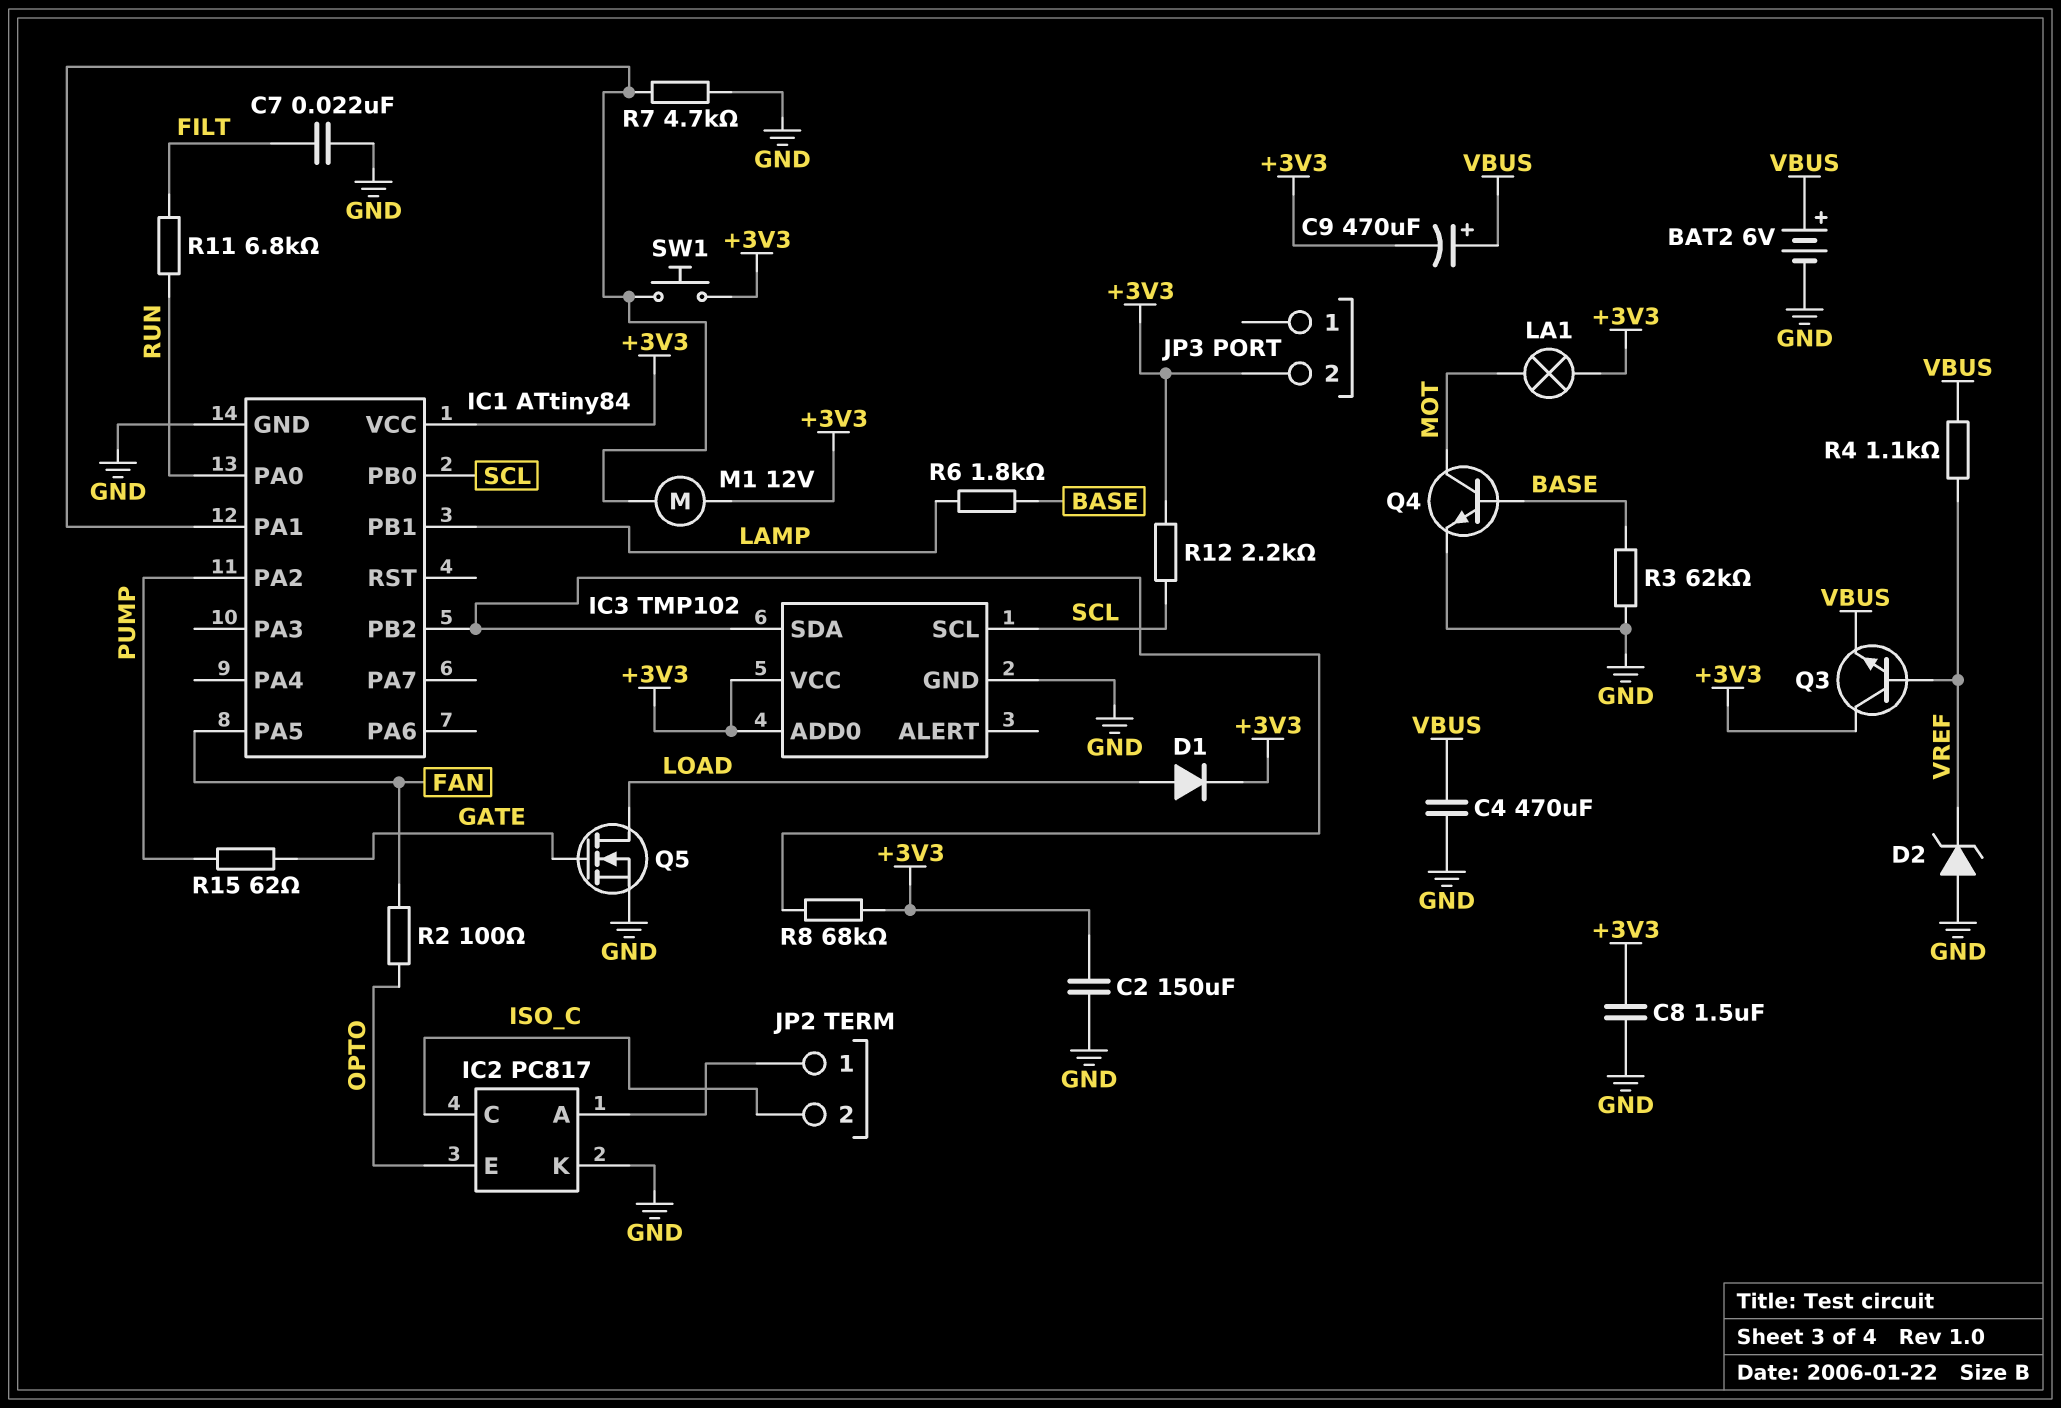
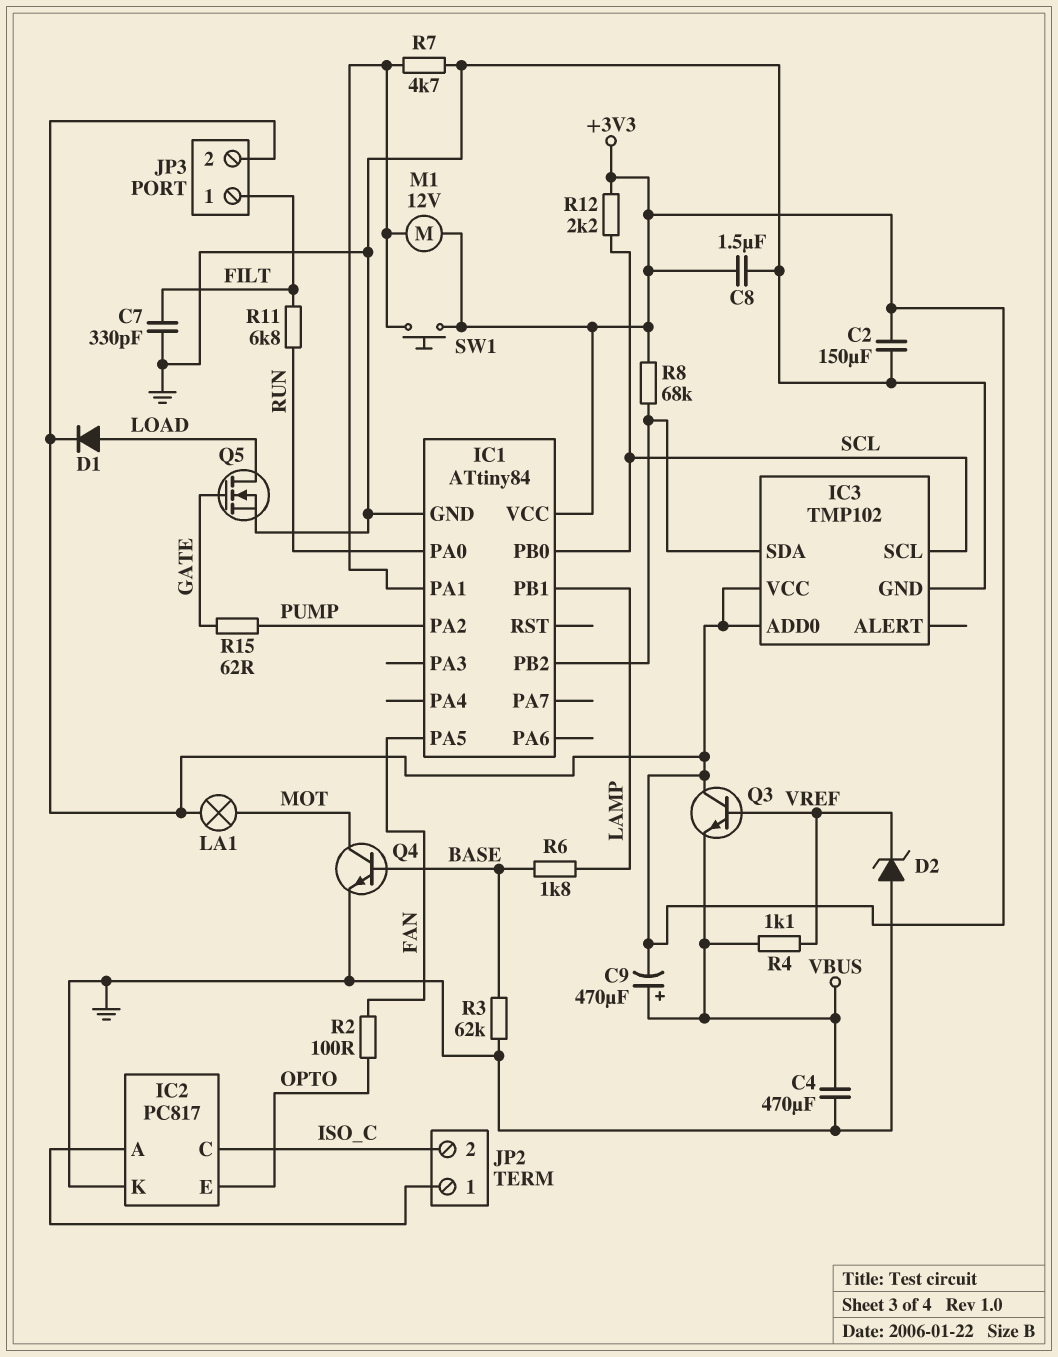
BAT2: 6V (plus VBUS, minus GND) -> none
C7: 22nF (FILT, GND) -> 330pF (FILT, GND)
JP3 pin 1: none -> FILT

